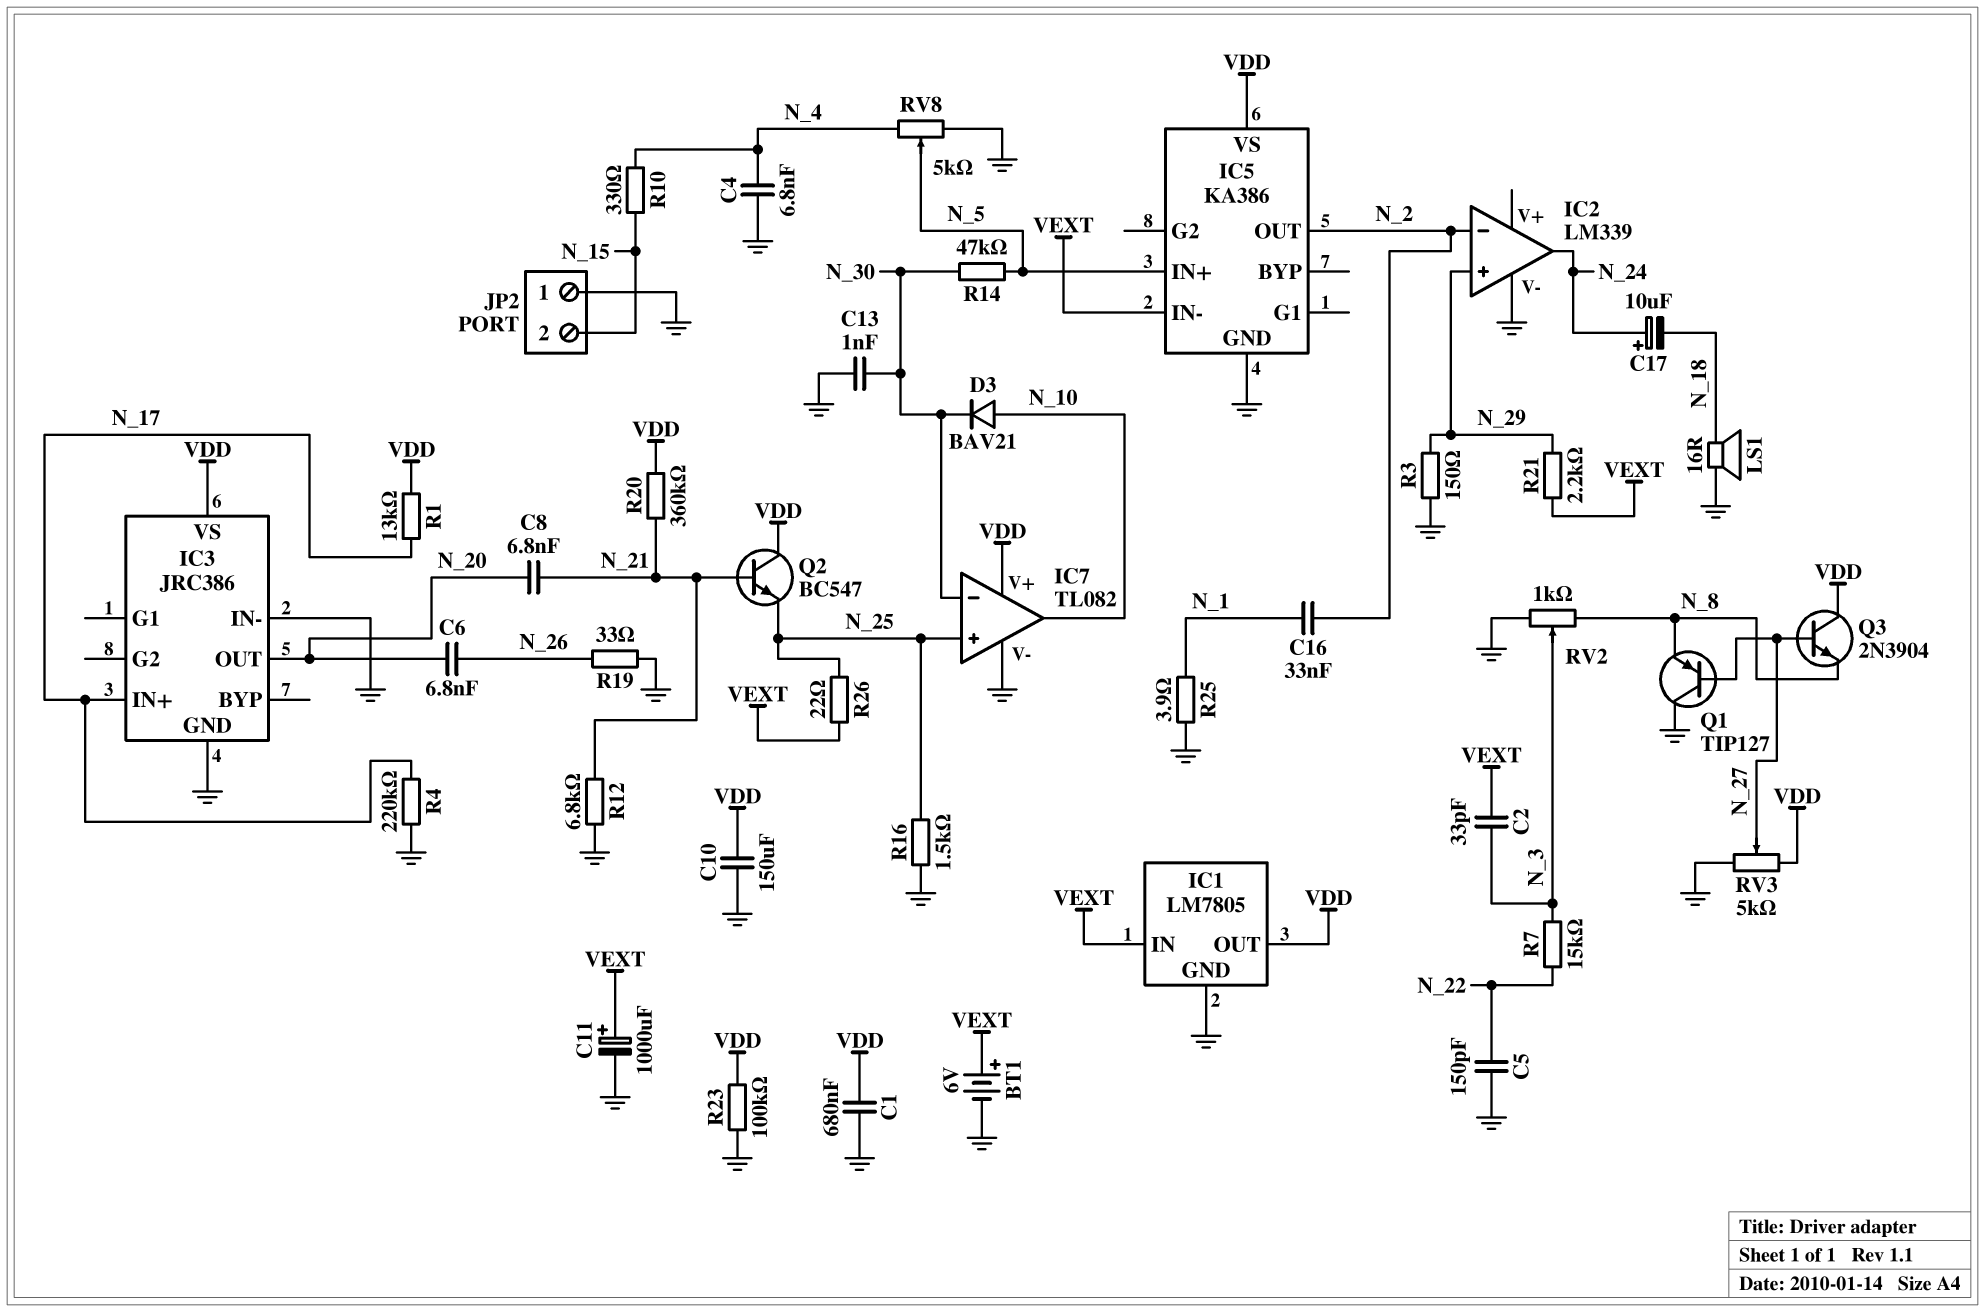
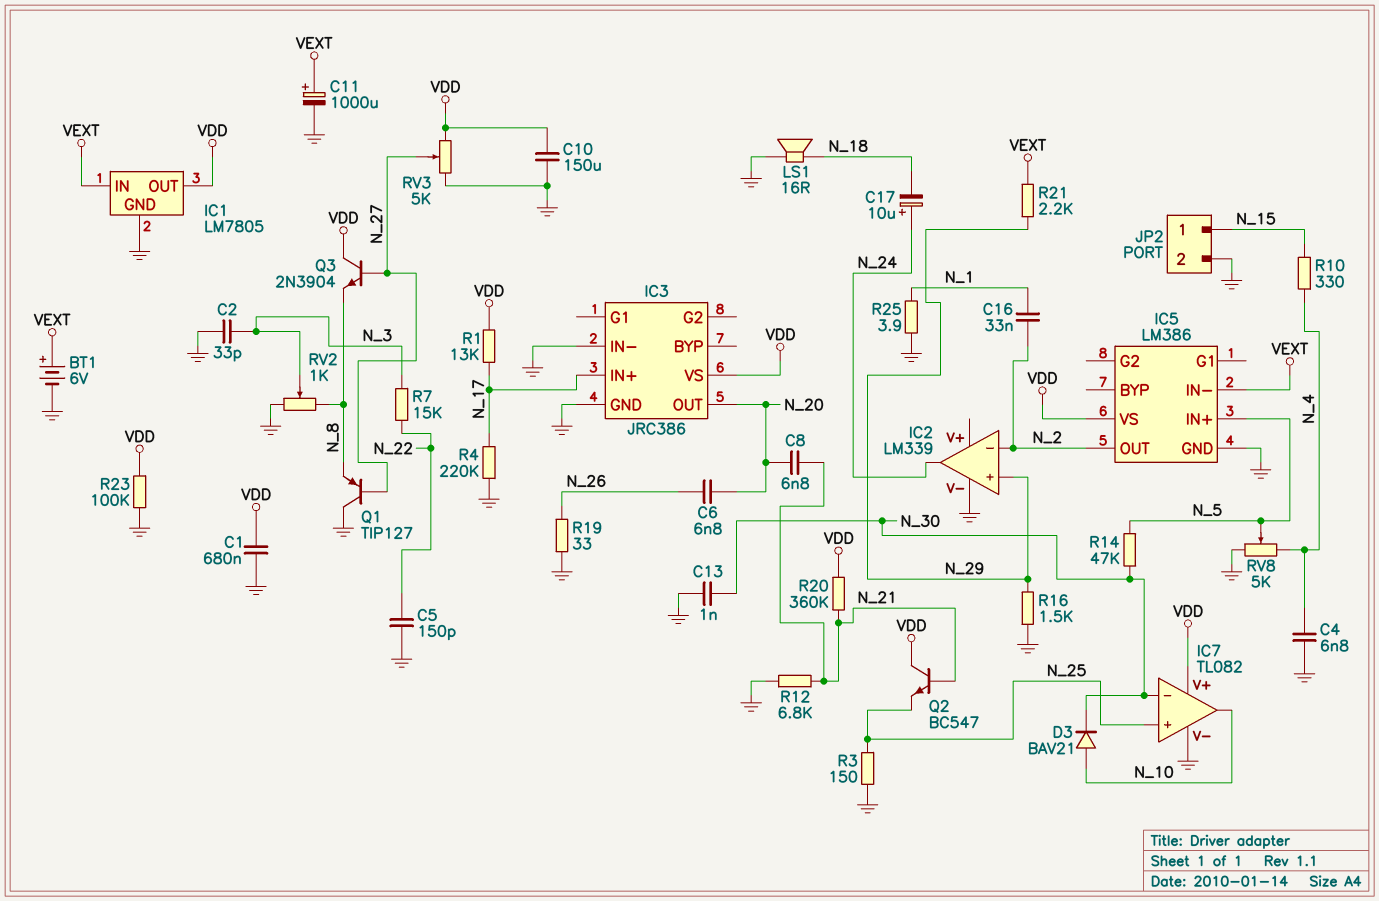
C2: 33pF (N_3, VEXT) -> 33pF (GND, N_3)
IC5: KA386 -> LM386
JP2 pin 1: GND -> N_15
JP2 pin 2: N_15 -> GND
R3: 150 (GND, N_29) -> 150 (GND, N_25)
R16: 1.5k (GND, N_25) -> 1.5k (GND, N_29)
R26: 22 (N_25, VEXT) -> none

